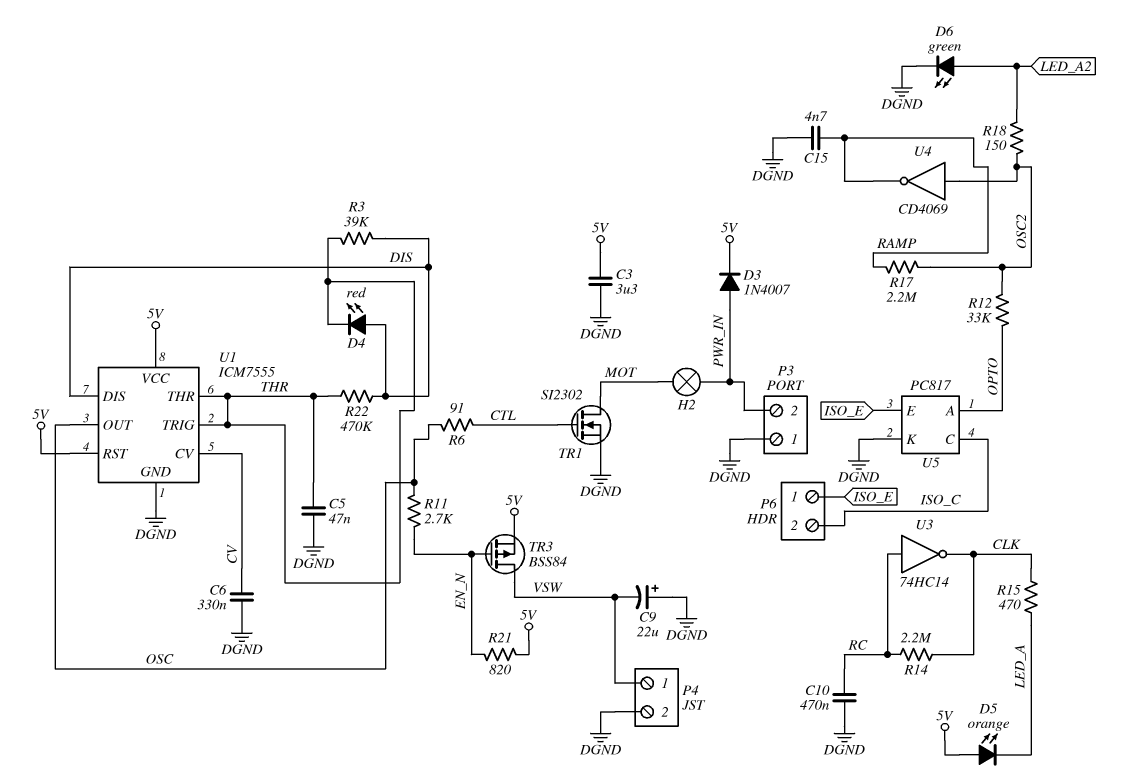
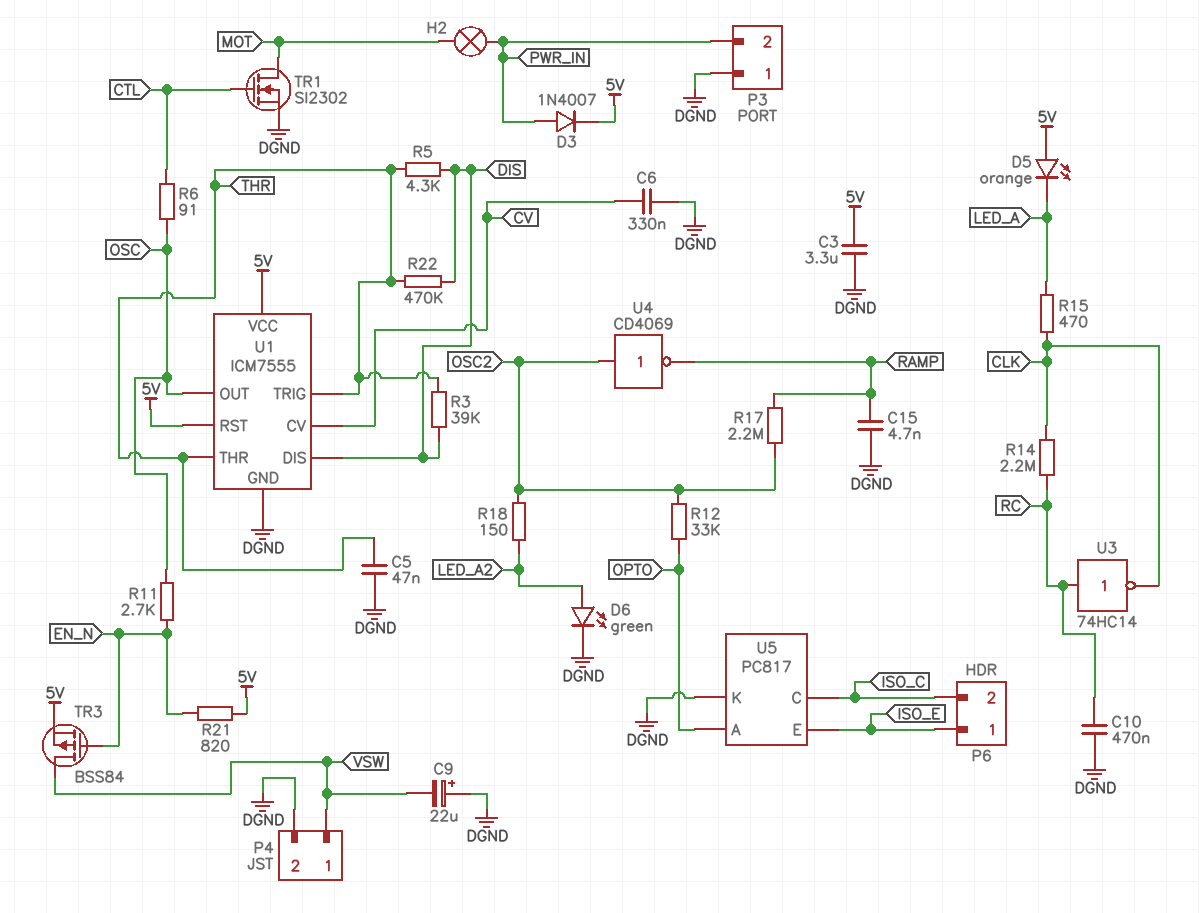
D4: LED red (A DIS, K THR) -> none
R5: none -> 4.3k (DIS, THR)

